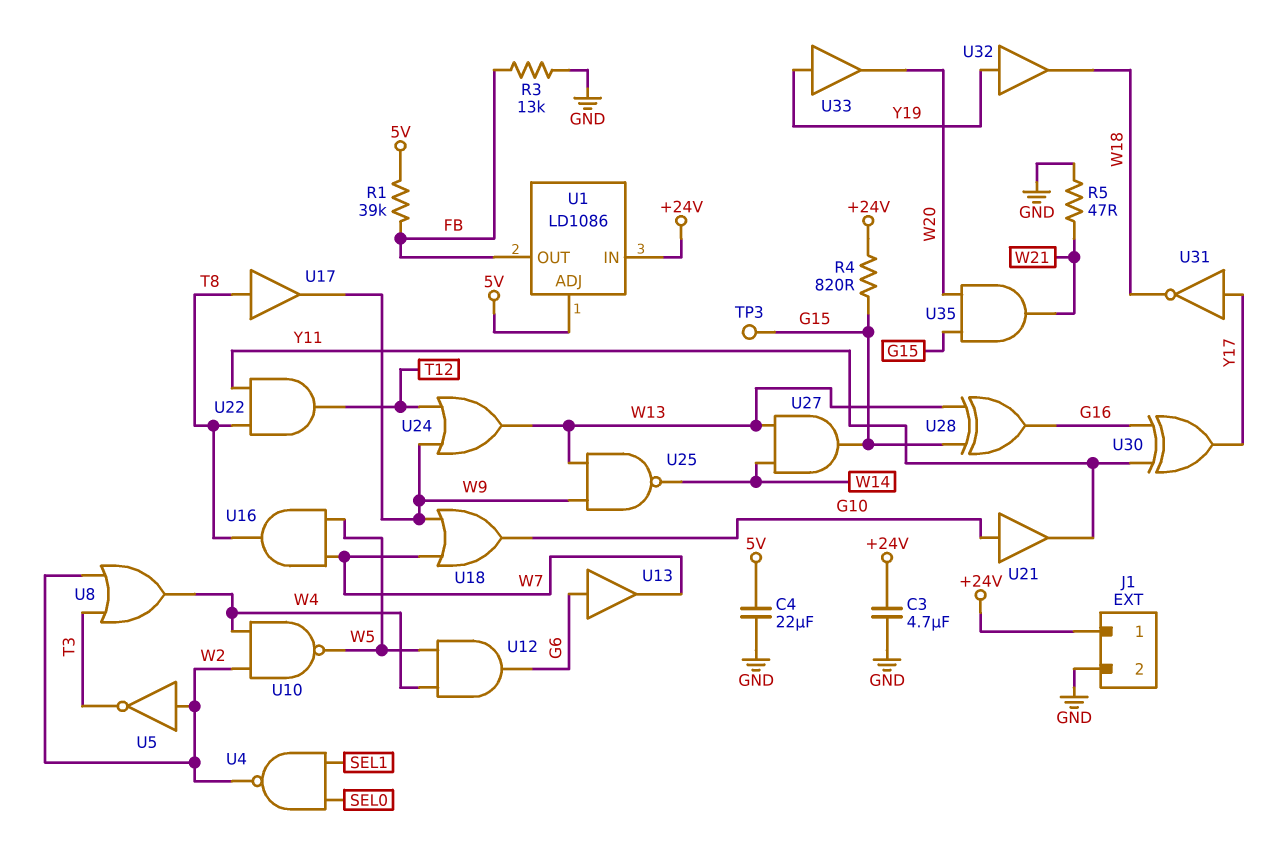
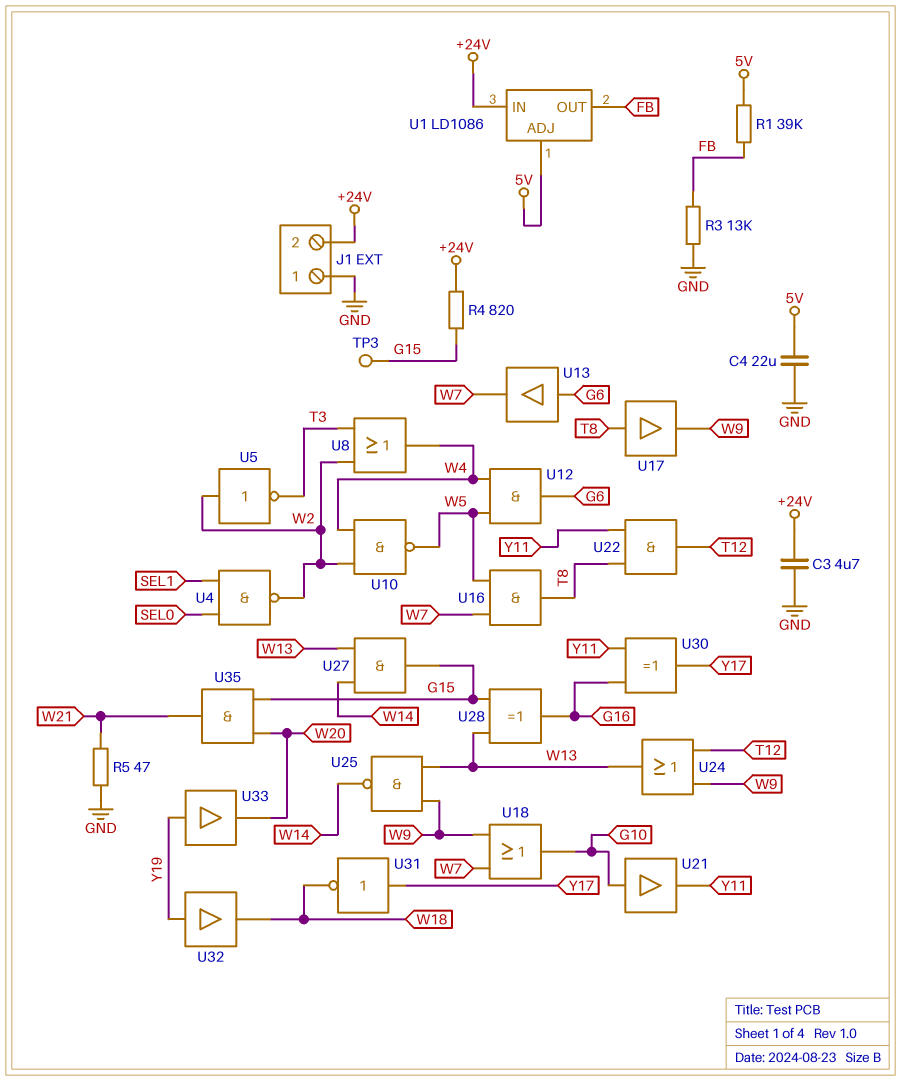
J1 pin 1: +24V -> GND
J1 pin 2: GND -> +24V

